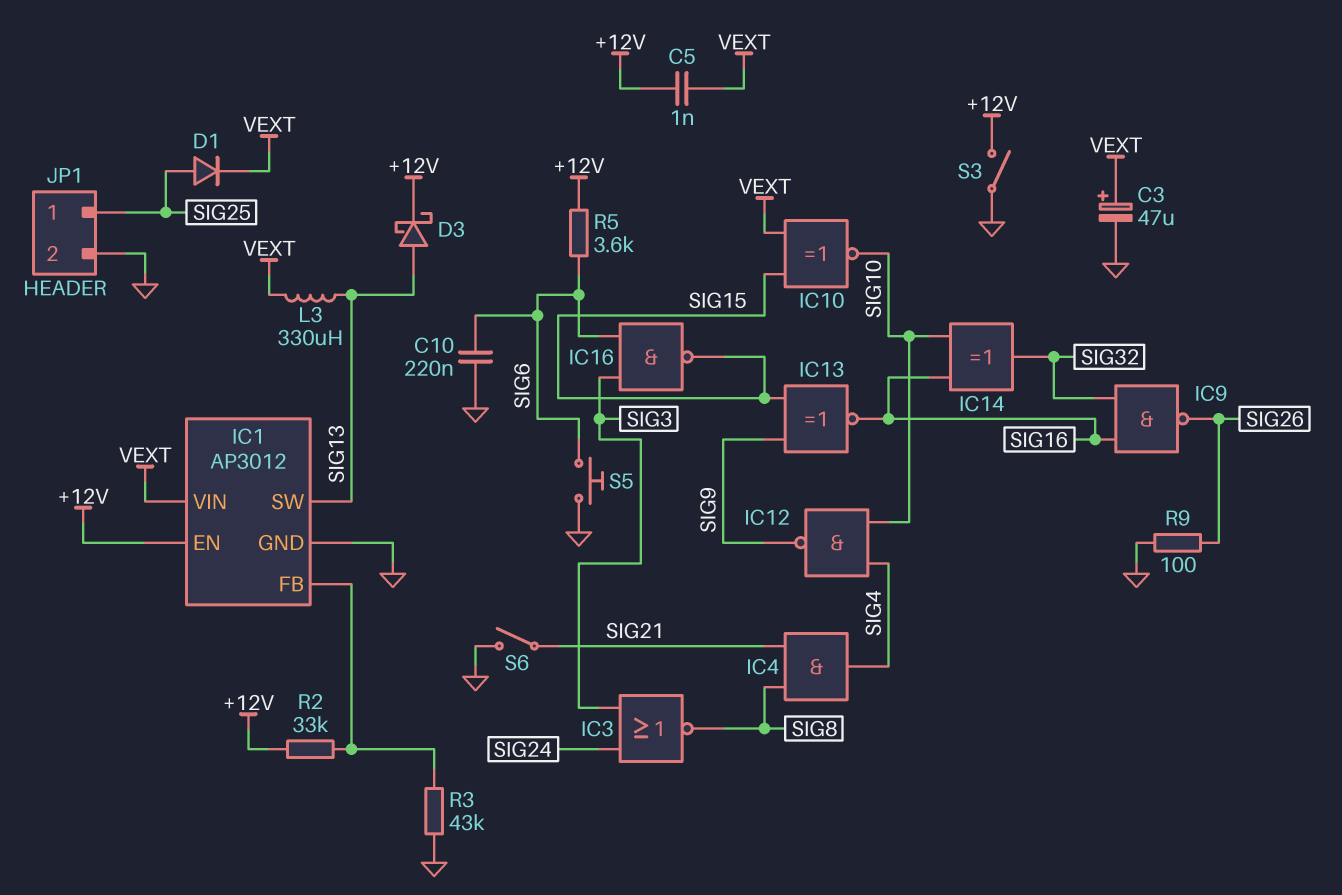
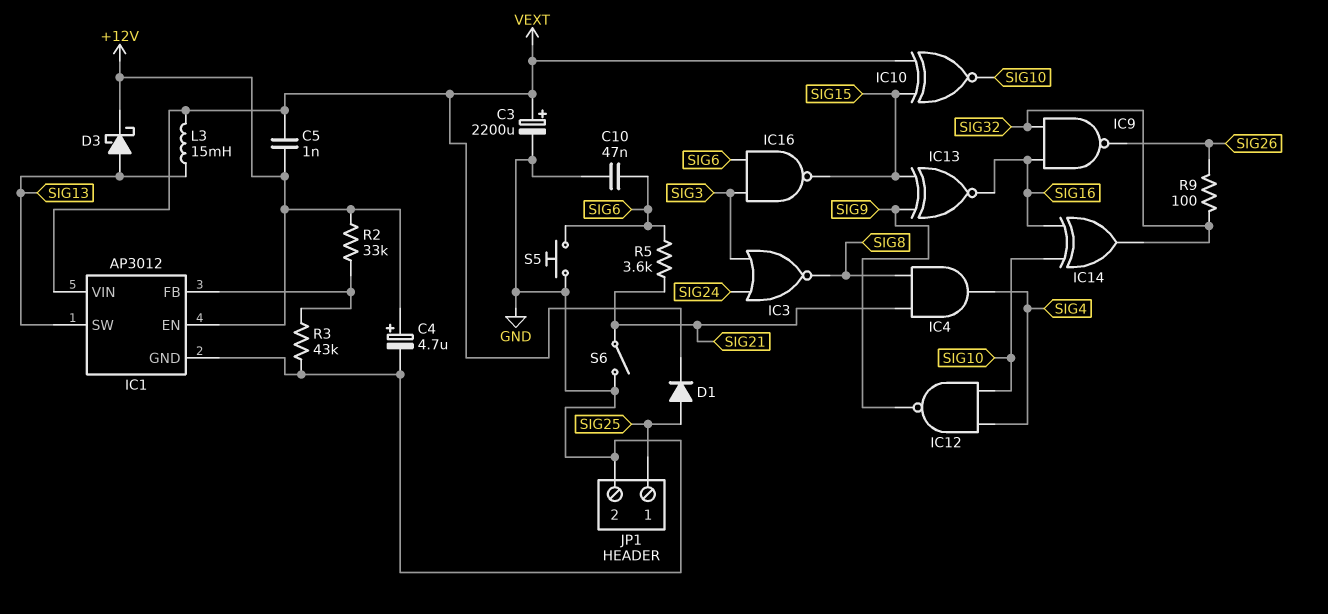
C3: 47uF (plus VEXT, minus GND) -> 2200uF (plus VEXT, minus GND)
C4: none -> 4.7uF (plus +12V, minus GND)
C10: 220nF (GND, SIG6) -> 47nF (GND, SIG6)
L3: 330uH (SIG13, VEXT) -> 15mH (SIG13, VEXT)
R5: 3.6k (+12V, SIG6) -> 3.6k (SIG6, SIG21)
R9: 100 (GND, SIG26) -> 100 (SIG26, SIG32)
S3: switch (+12V, GND) -> none

